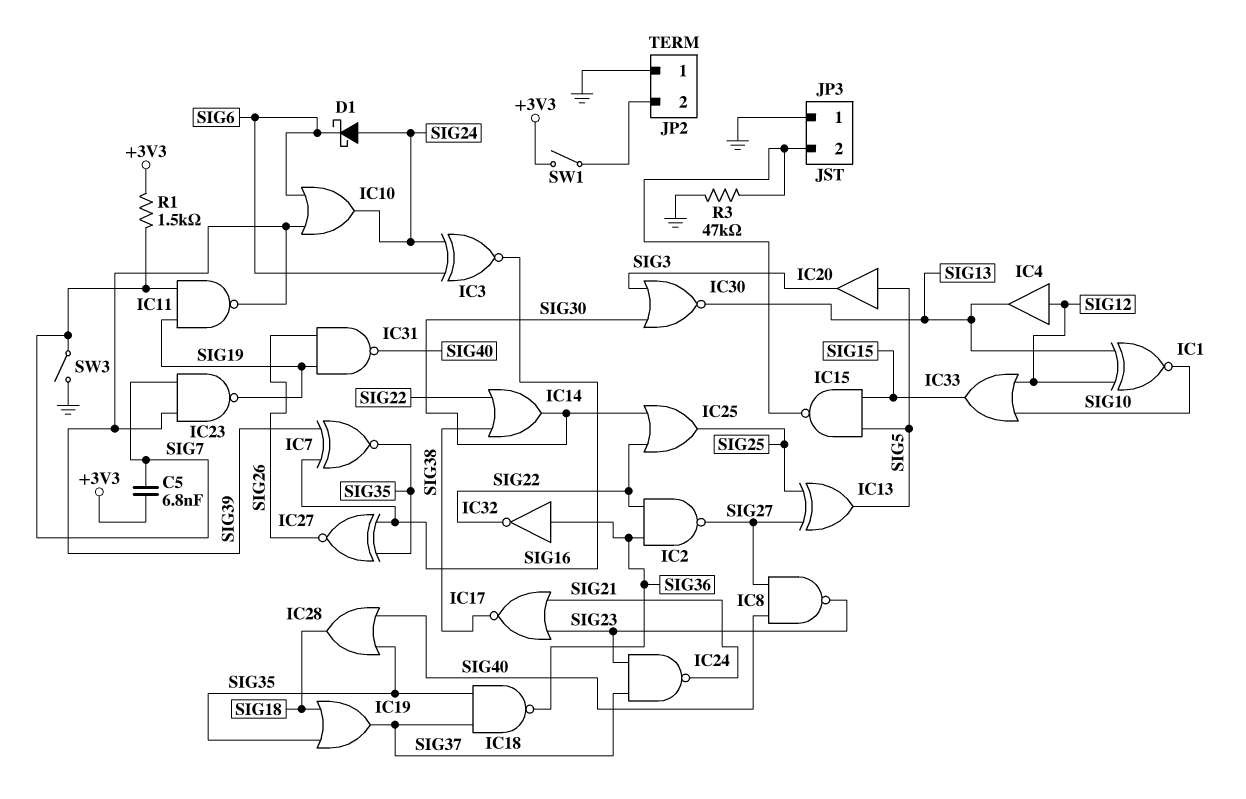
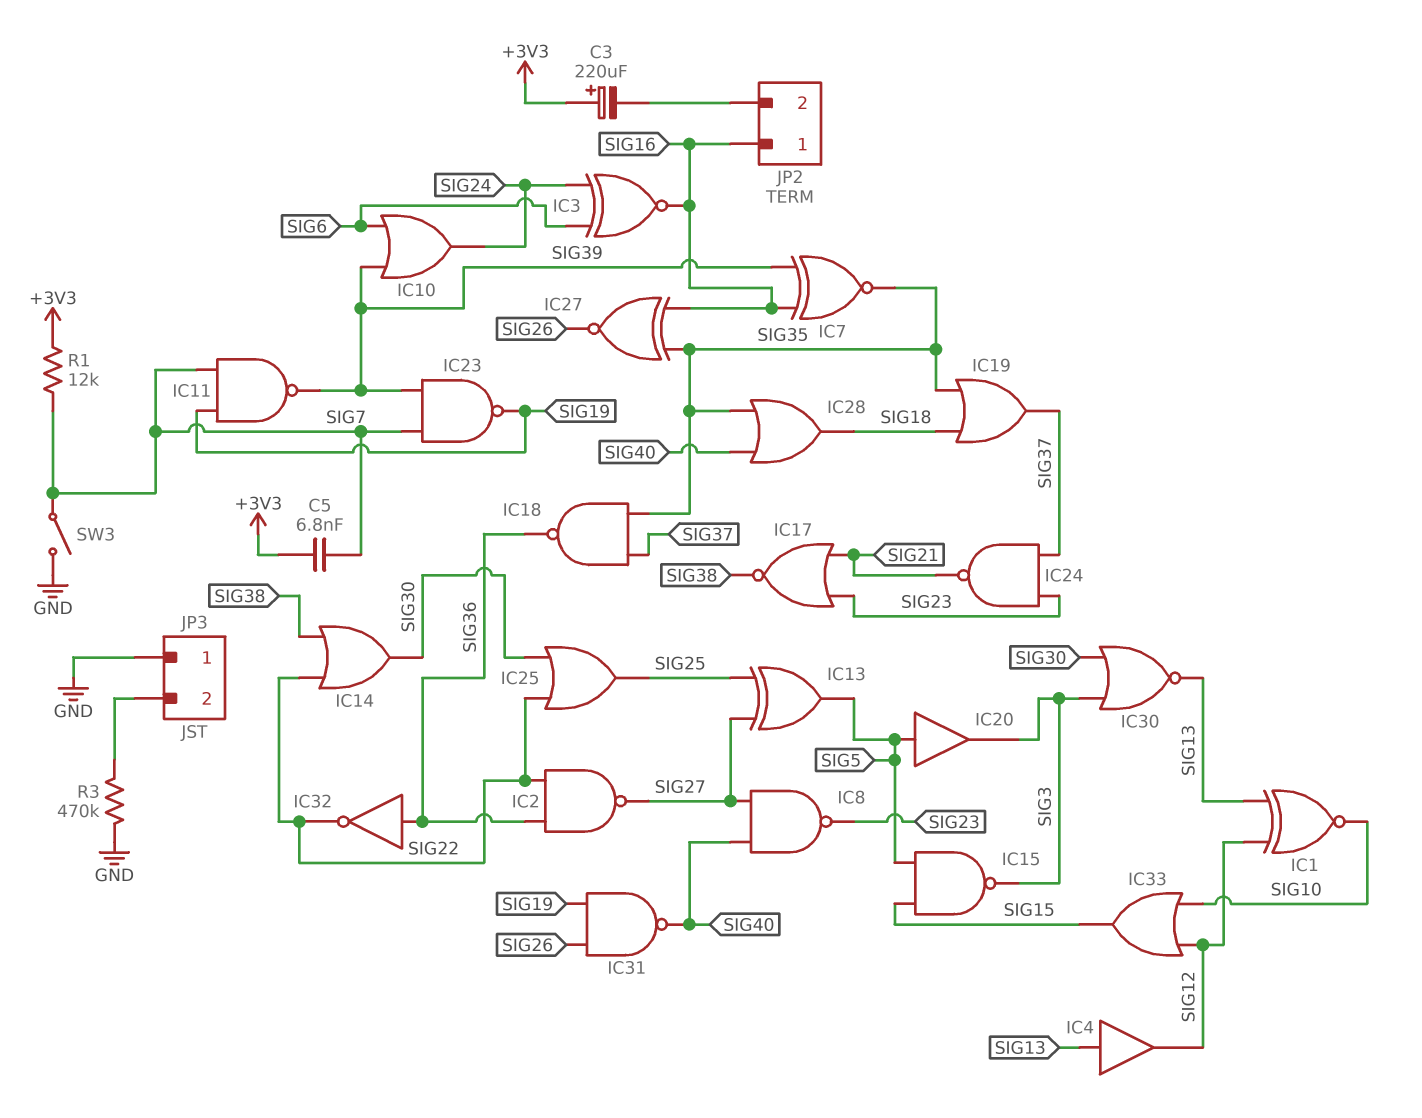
C3: none -> 220uF (plus +3V3, minus JP2/2)
D1: schottky (A SIG24, K SIG6) -> none
IC4: buffer (in SIG12, out SIG13) -> buffer (in SIG13, out SIG12)
IC15: NAND (in SIG5, in SIG15, out JP3/2) -> NAND (in SIG5, in SIG15, out SIG3)
JP2 pin 1: GND -> SIG16
R1: 1.5k (+3V3, SIG7) -> 12k (+3V3, SIG7)
R3: 47k (GND, JP3/2) -> 470k (GND, JP3/2)
SW1: switch (+3V3, JP2/2) -> none

